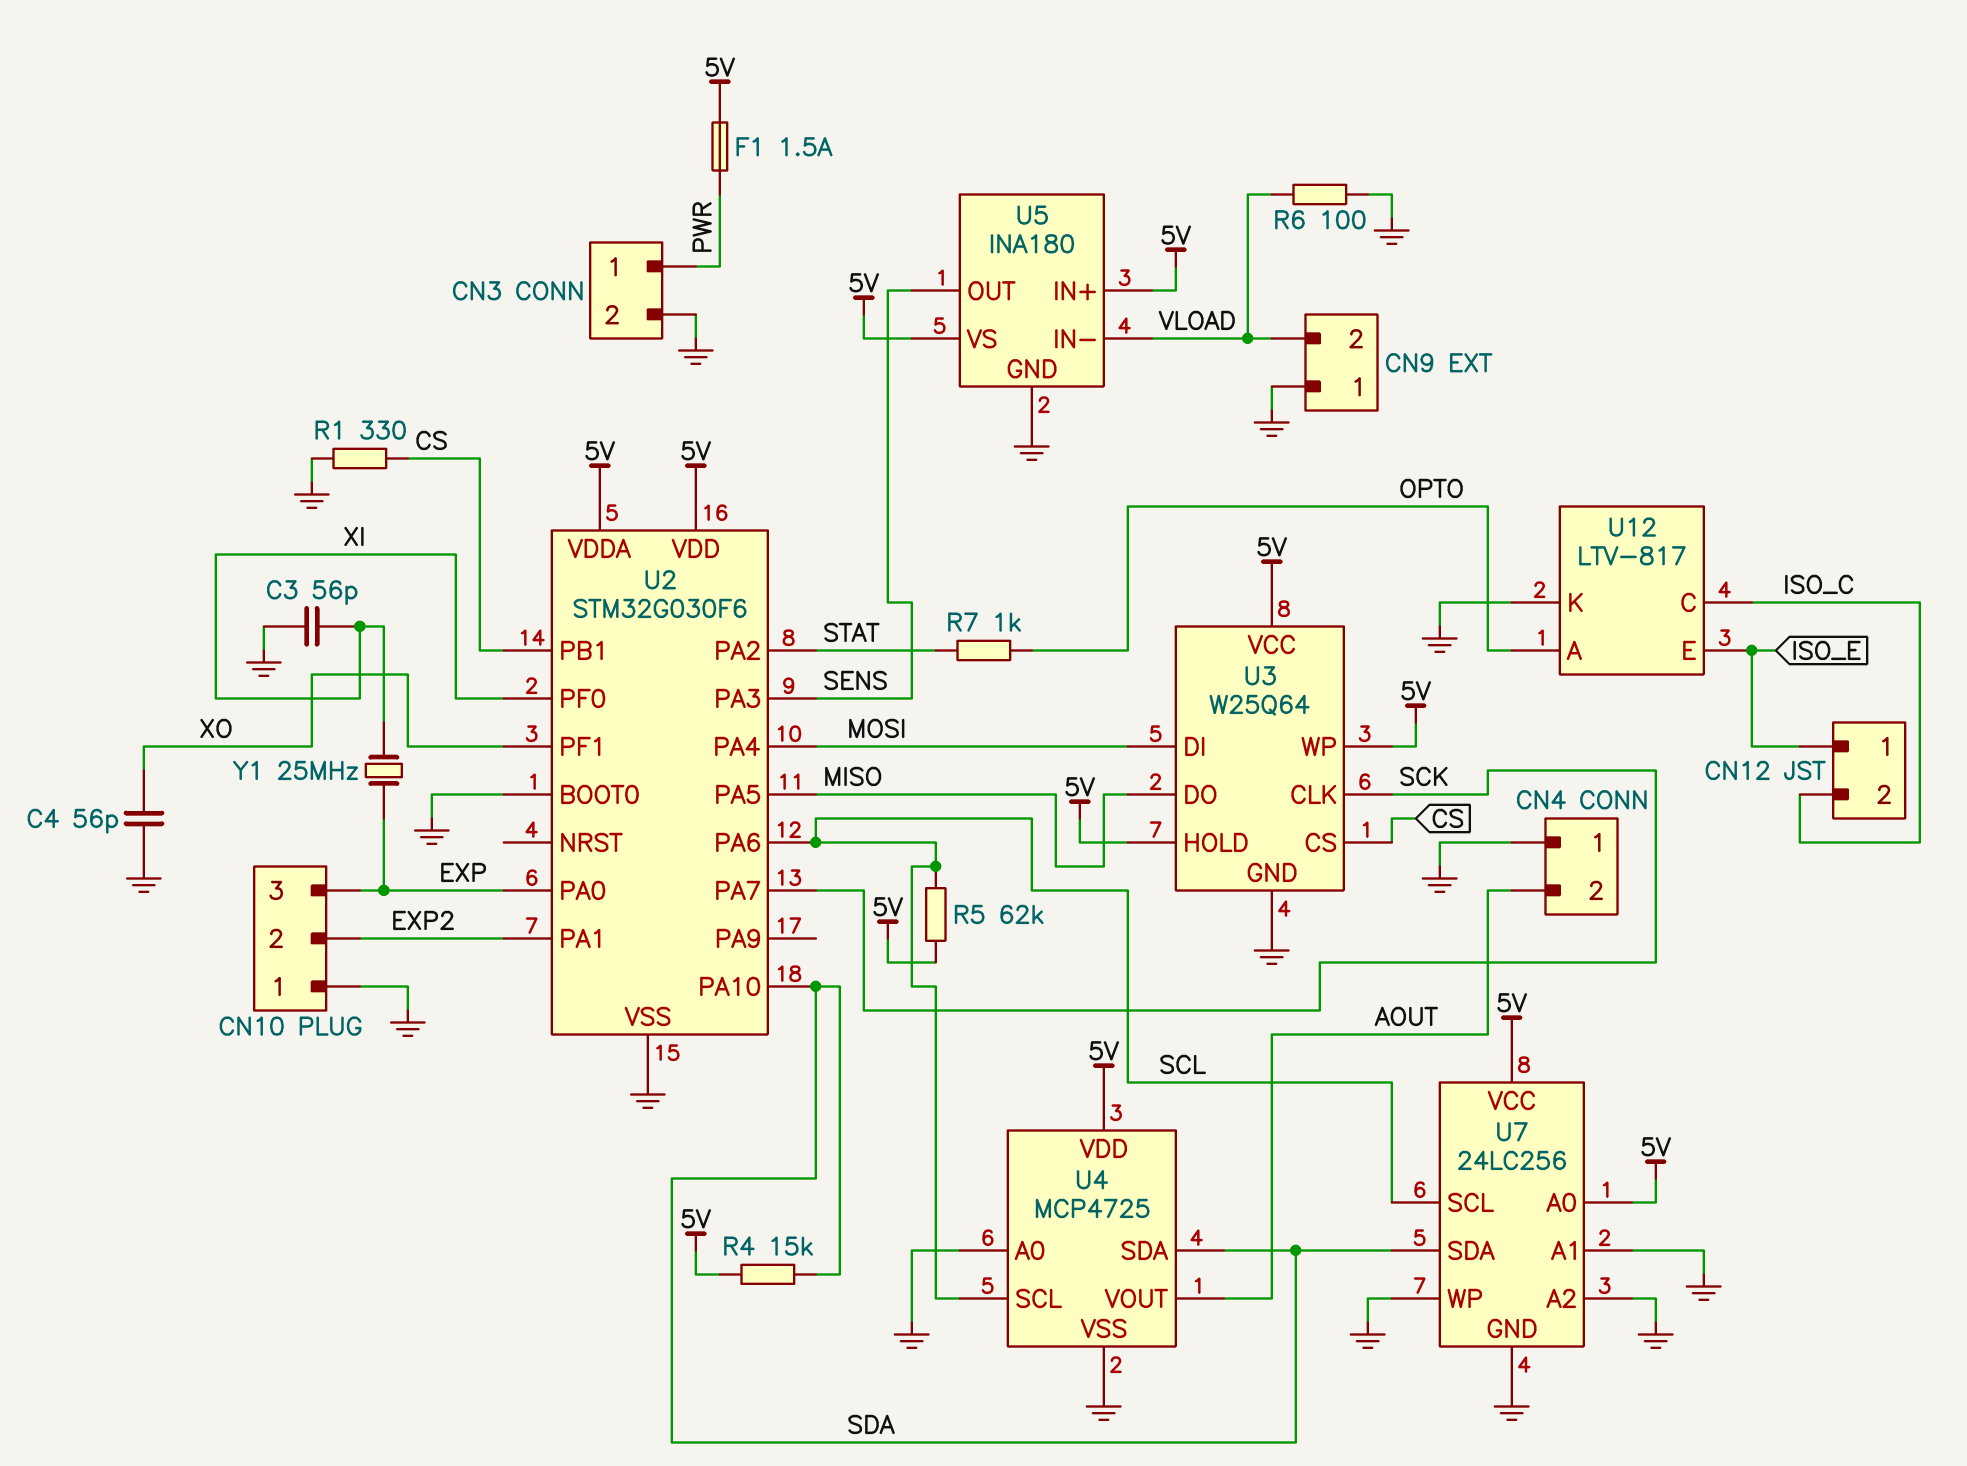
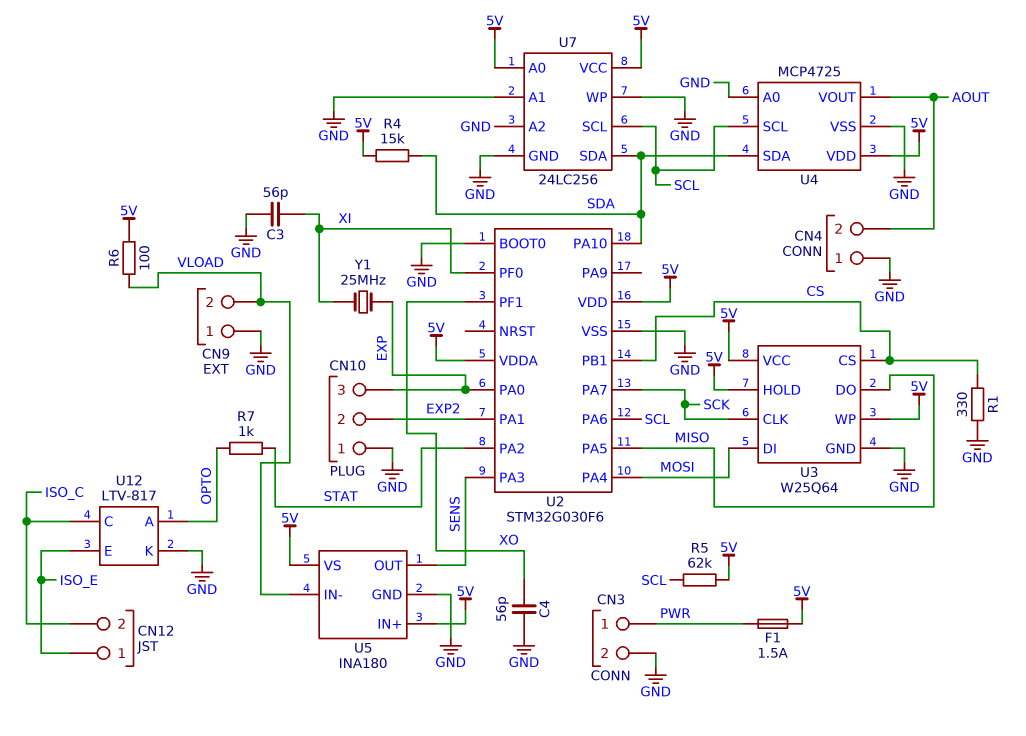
R6: 100 (GND, VLOAD) -> 100 (5V, VLOAD)

